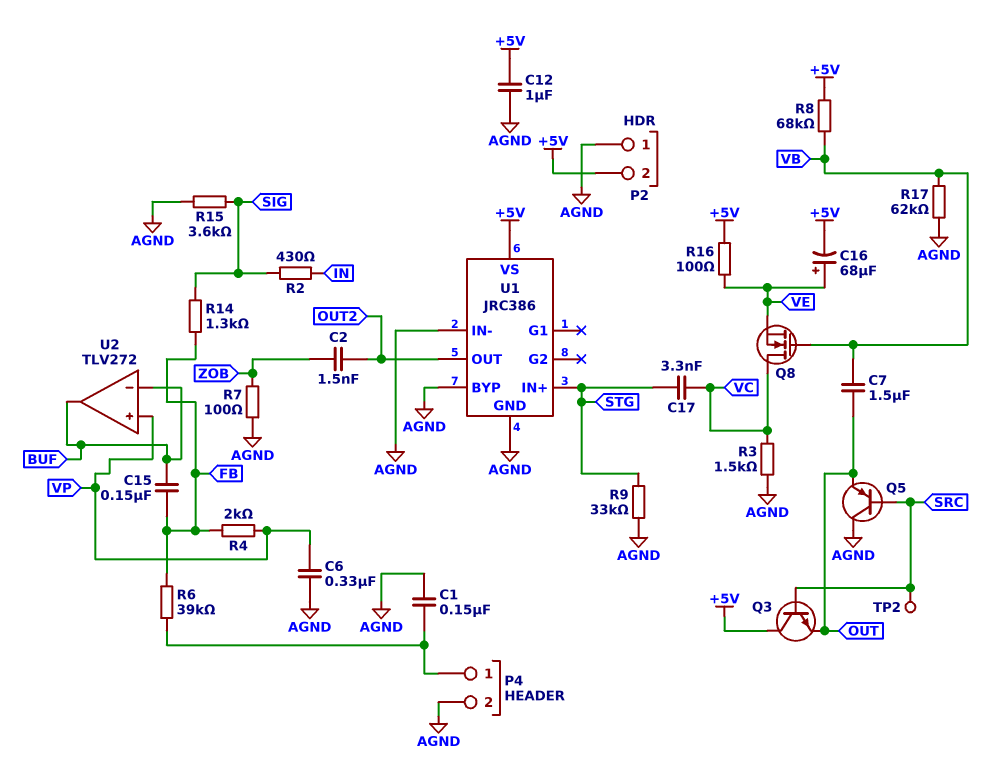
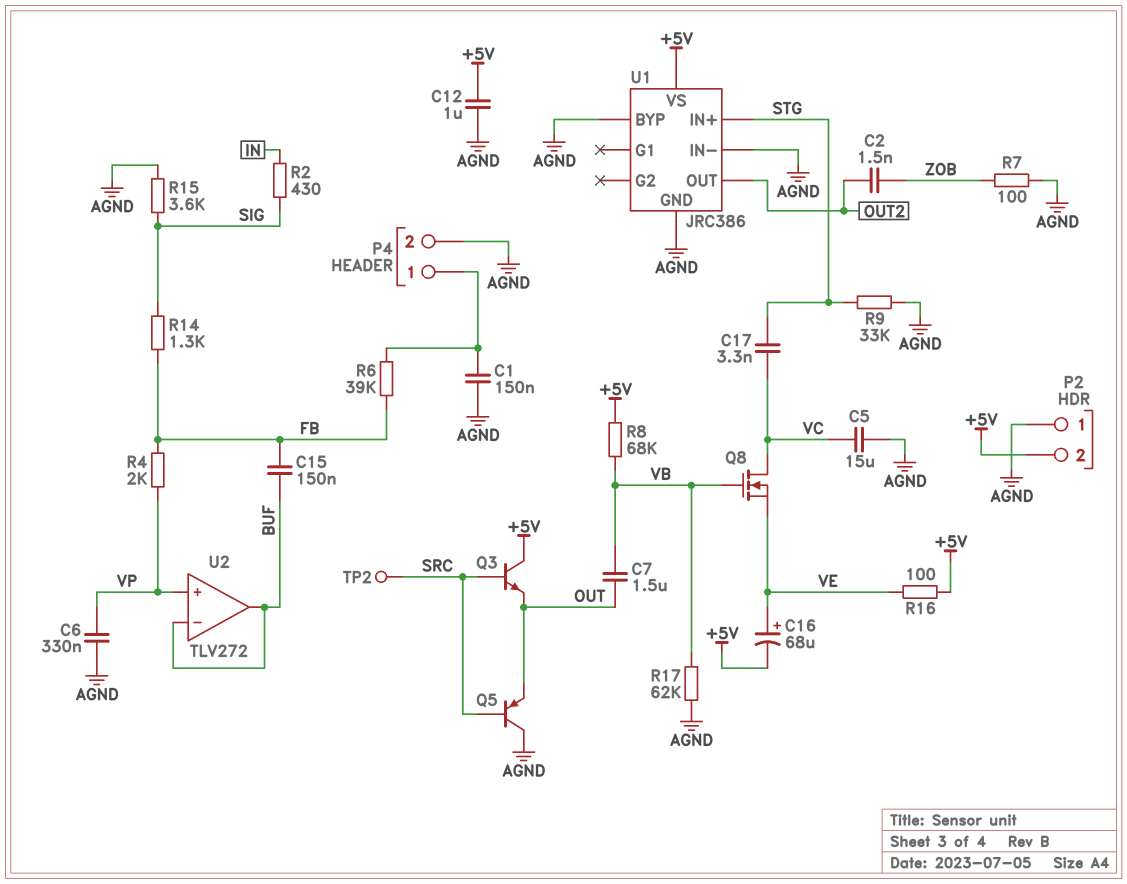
C5: none -> 15uF (AGND, VC)
R3: 1.5k (AGND, VC) -> none

